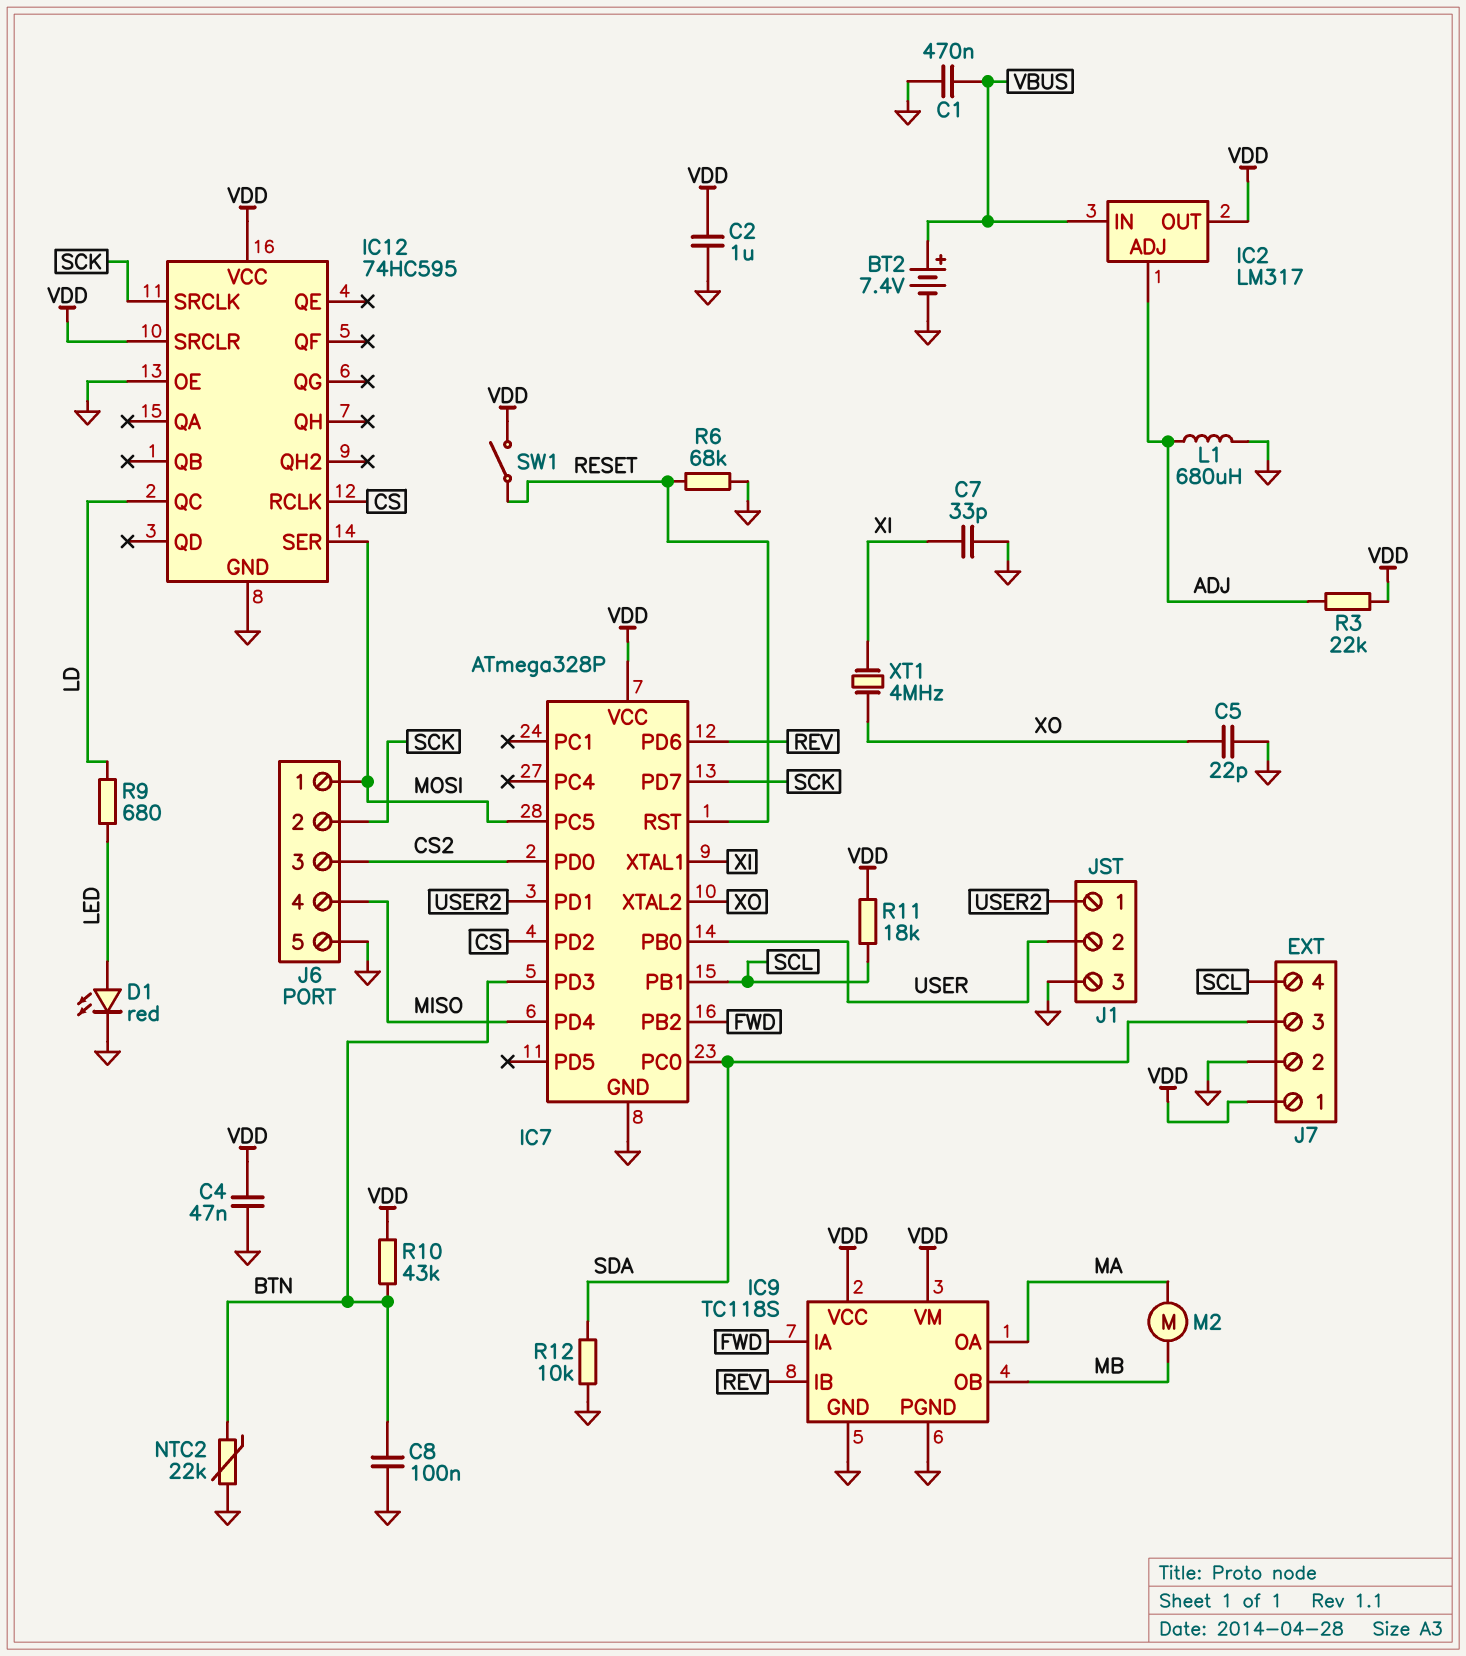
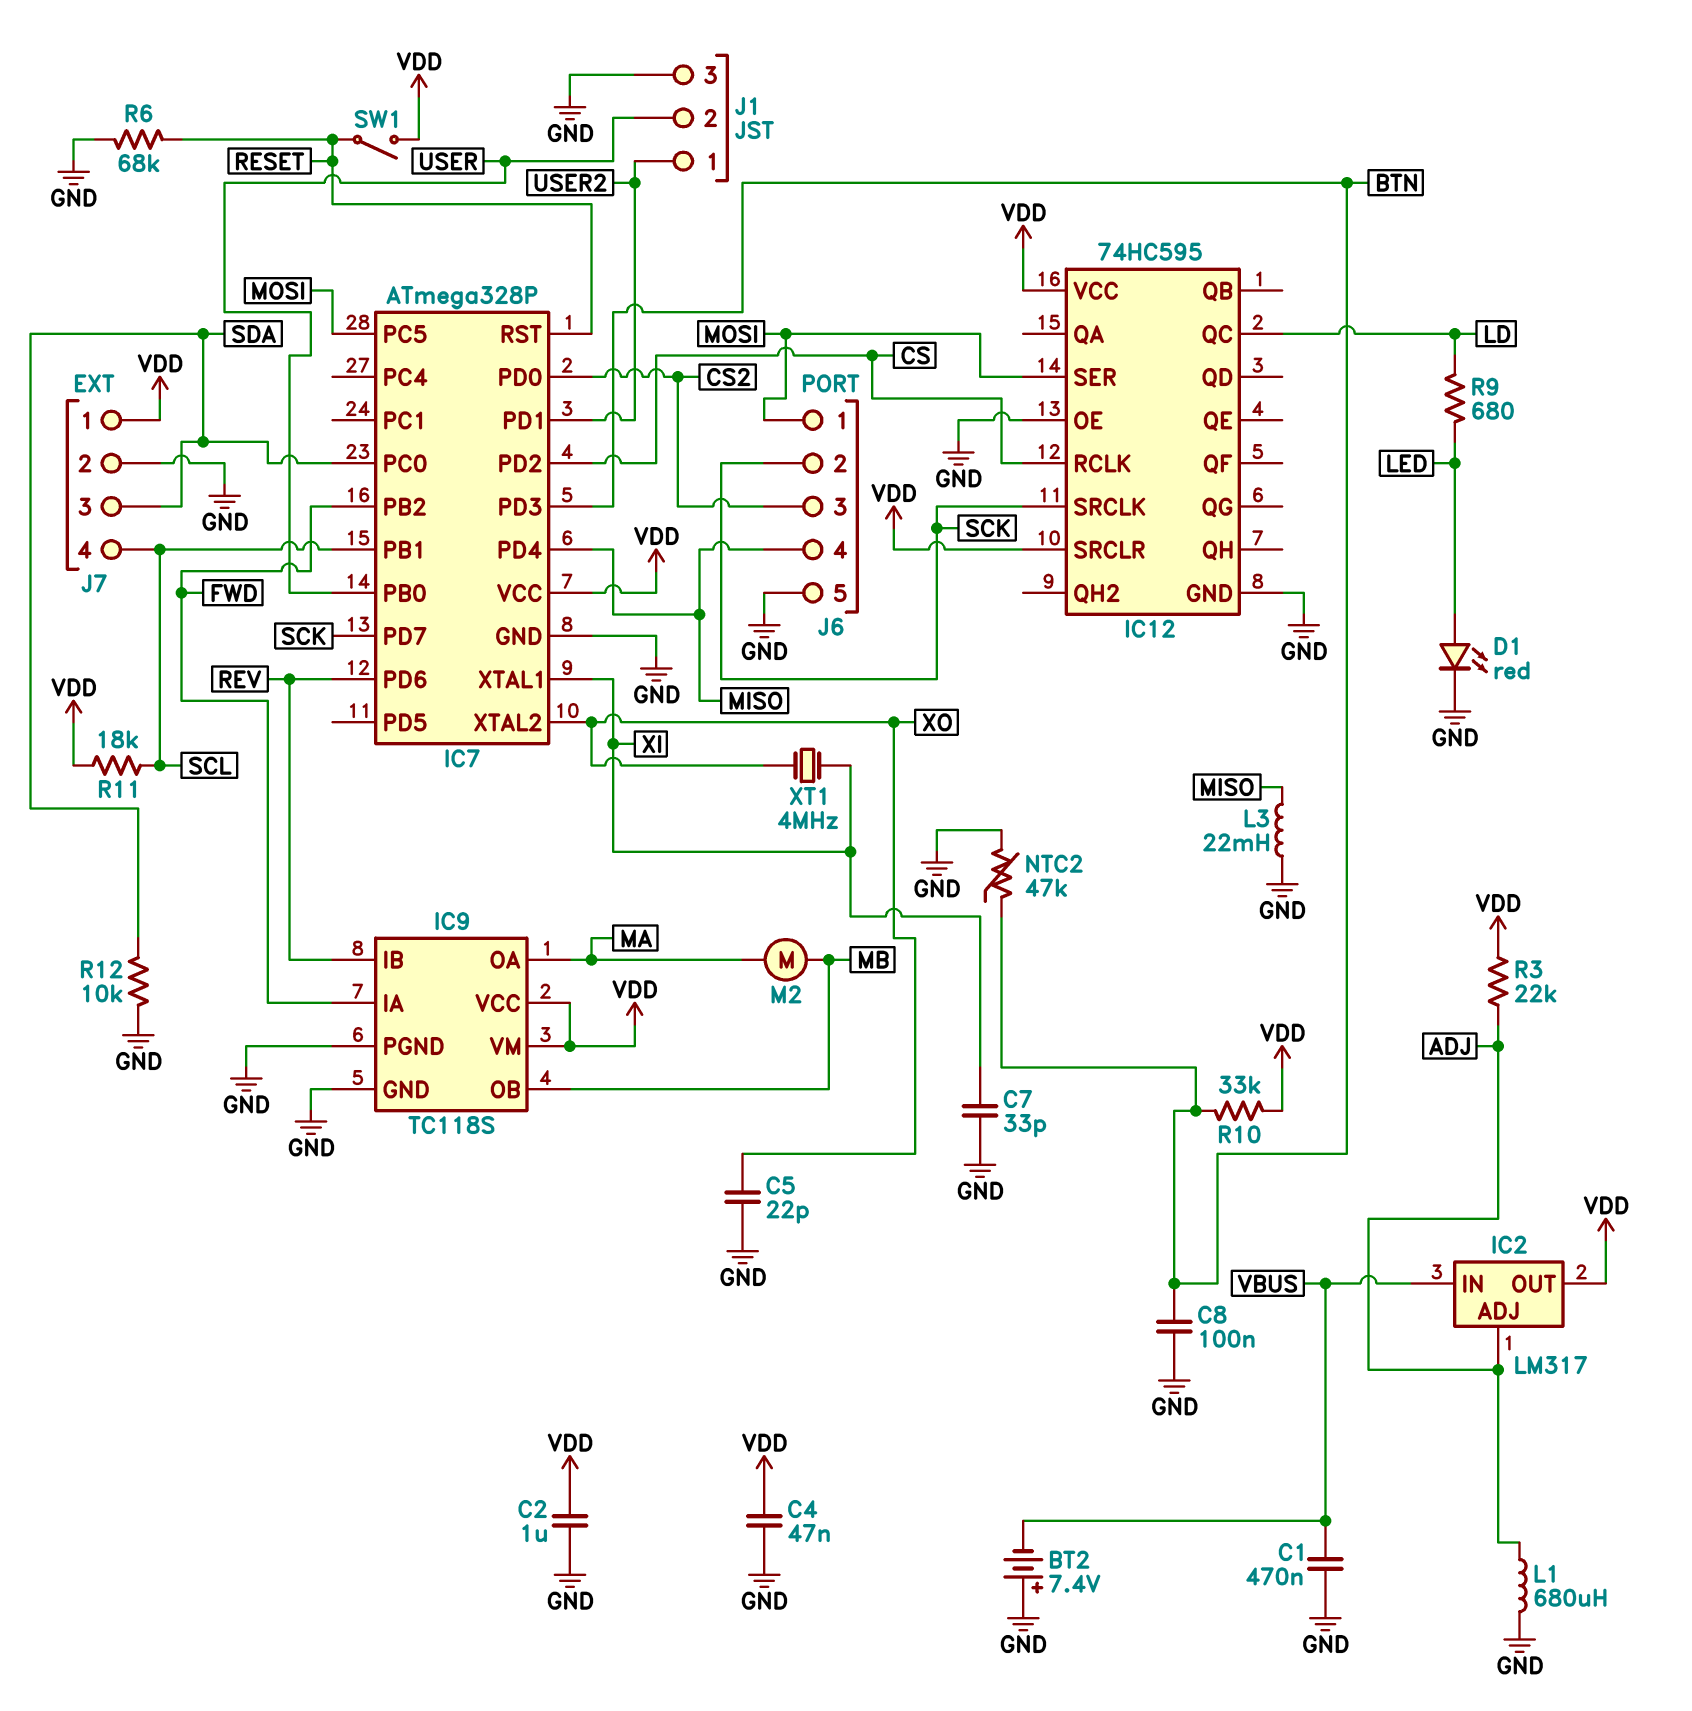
BT2: 7.4V (plus VBUS, minus GND) -> 7.4V (plus GND, minus VBUS)
L3: none -> 22mH (GND, MISO)
NTC2: 22k (BTN, GND) -> 47k (BTN, GND)
R10: 43k (BTN, VDD) -> 33k (BTN, VDD)

